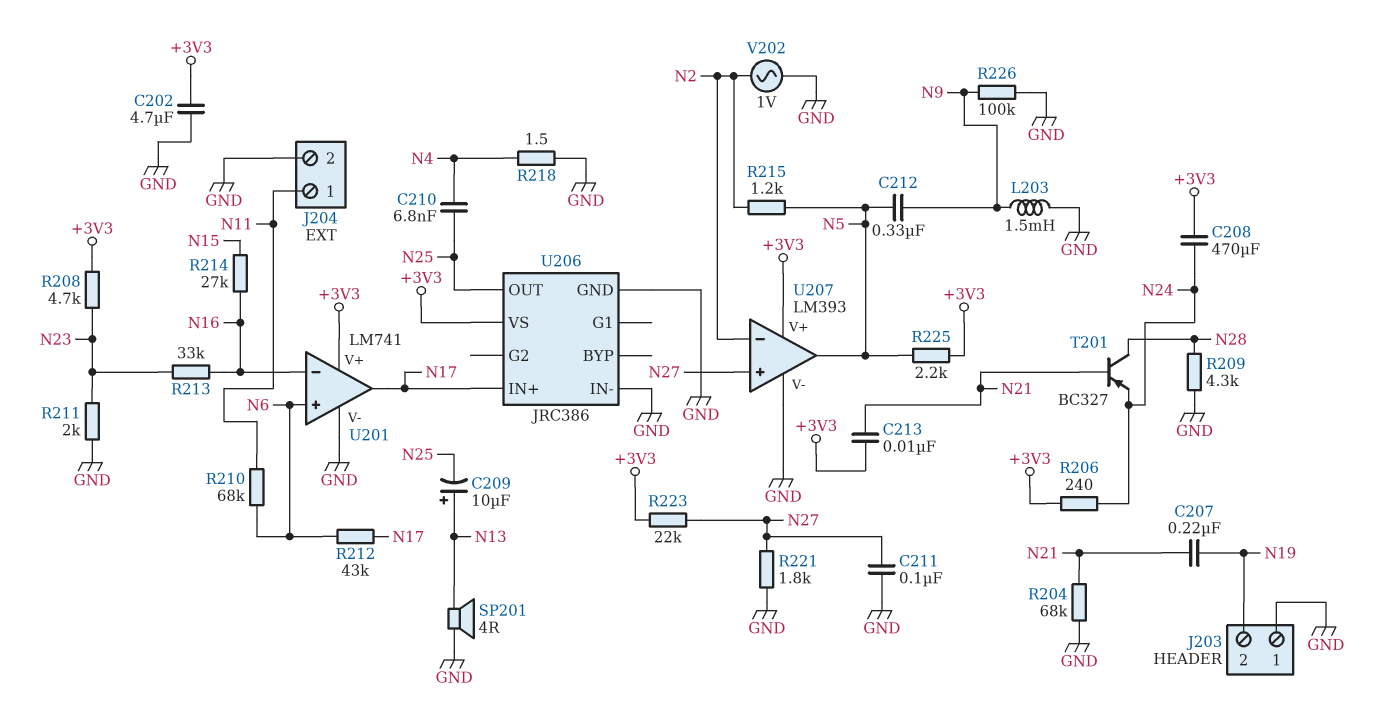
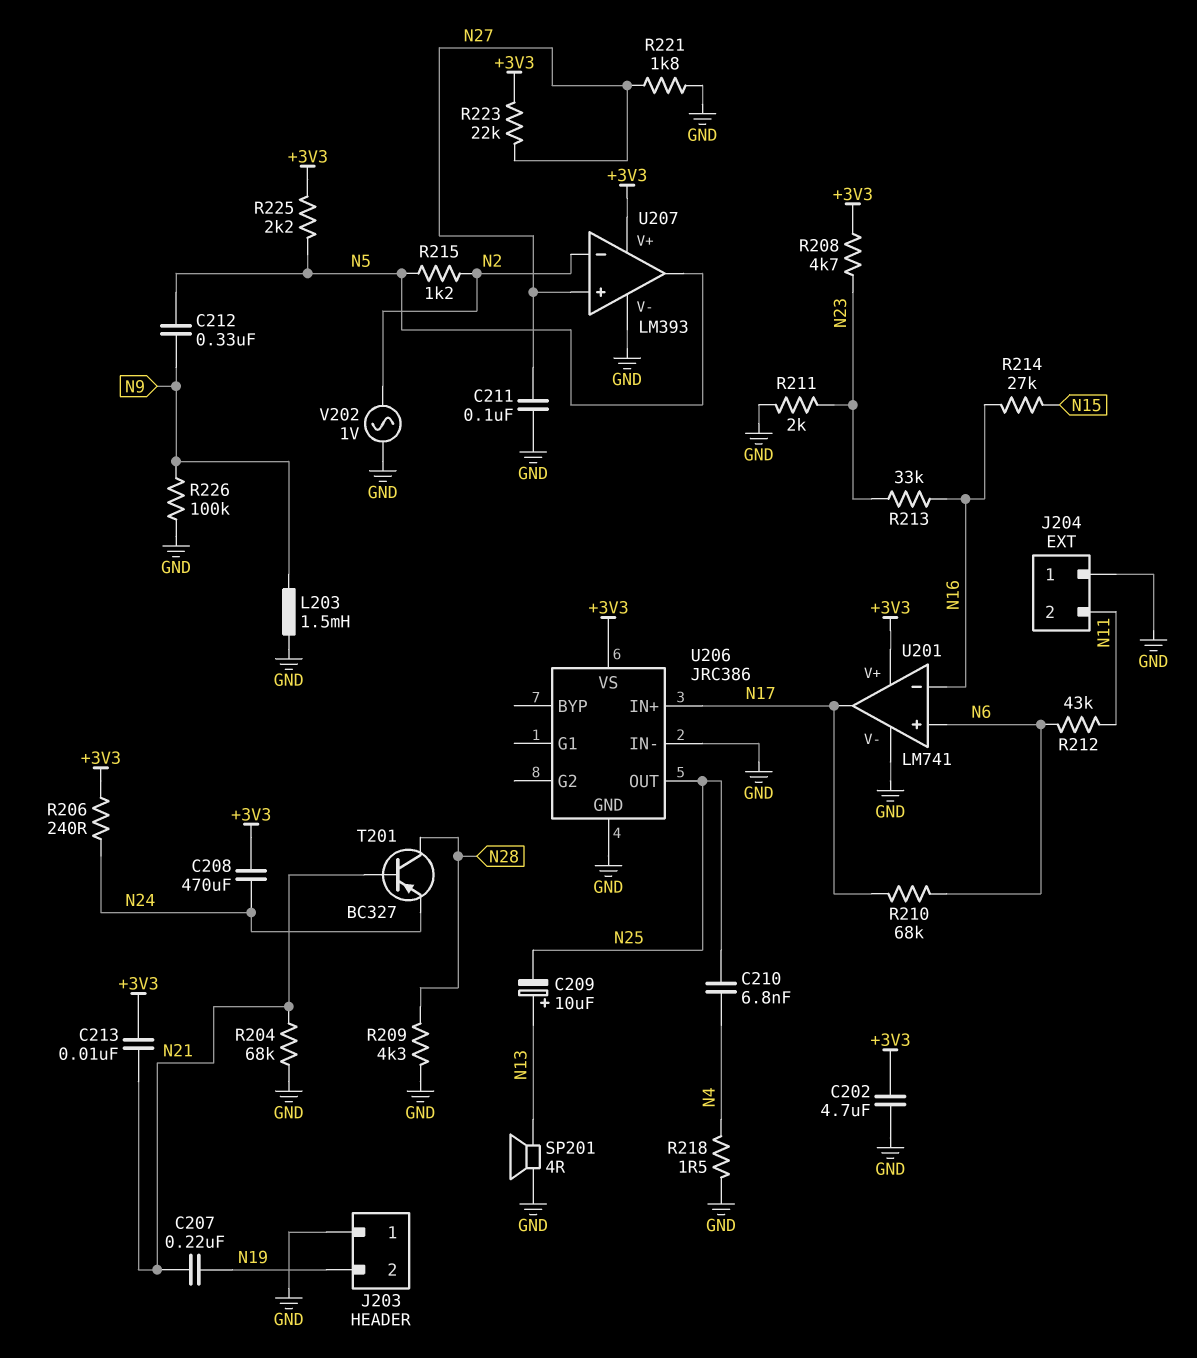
J204 pin 1: N11 -> GND
J204 pin 2: GND -> N11
R210: 68k (N6, N11) -> 68k (N6, N17)
R212: 43k (N6, N17) -> 43k (N6, N11)

